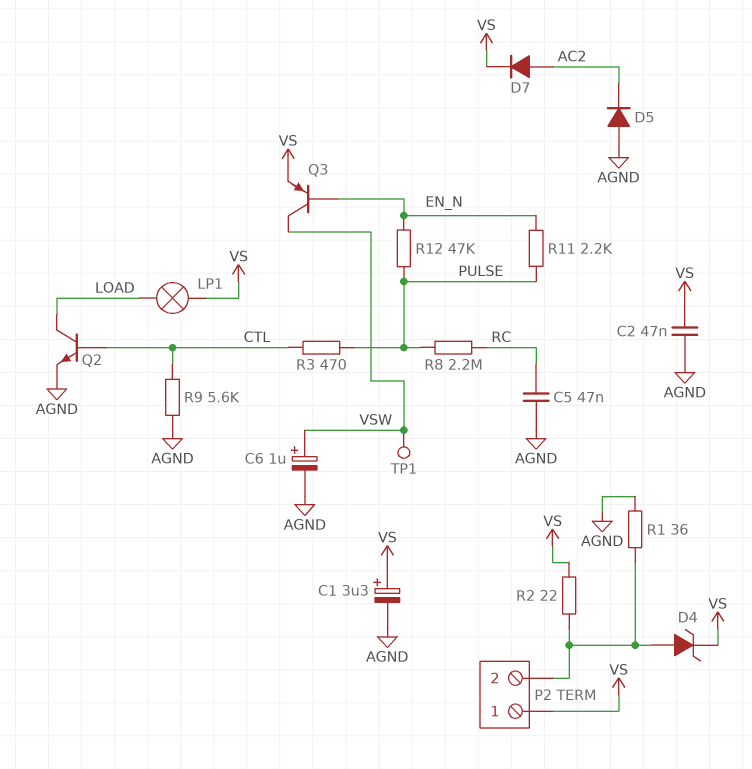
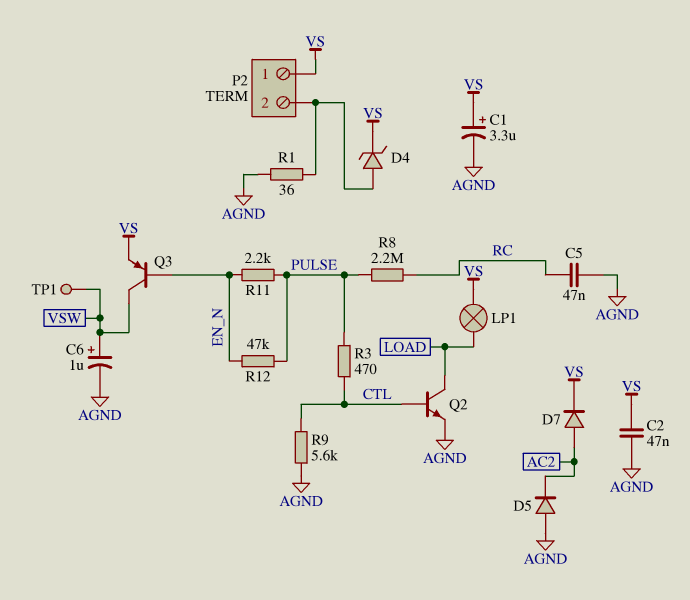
R2: 22 (P2/2, VS) -> none

